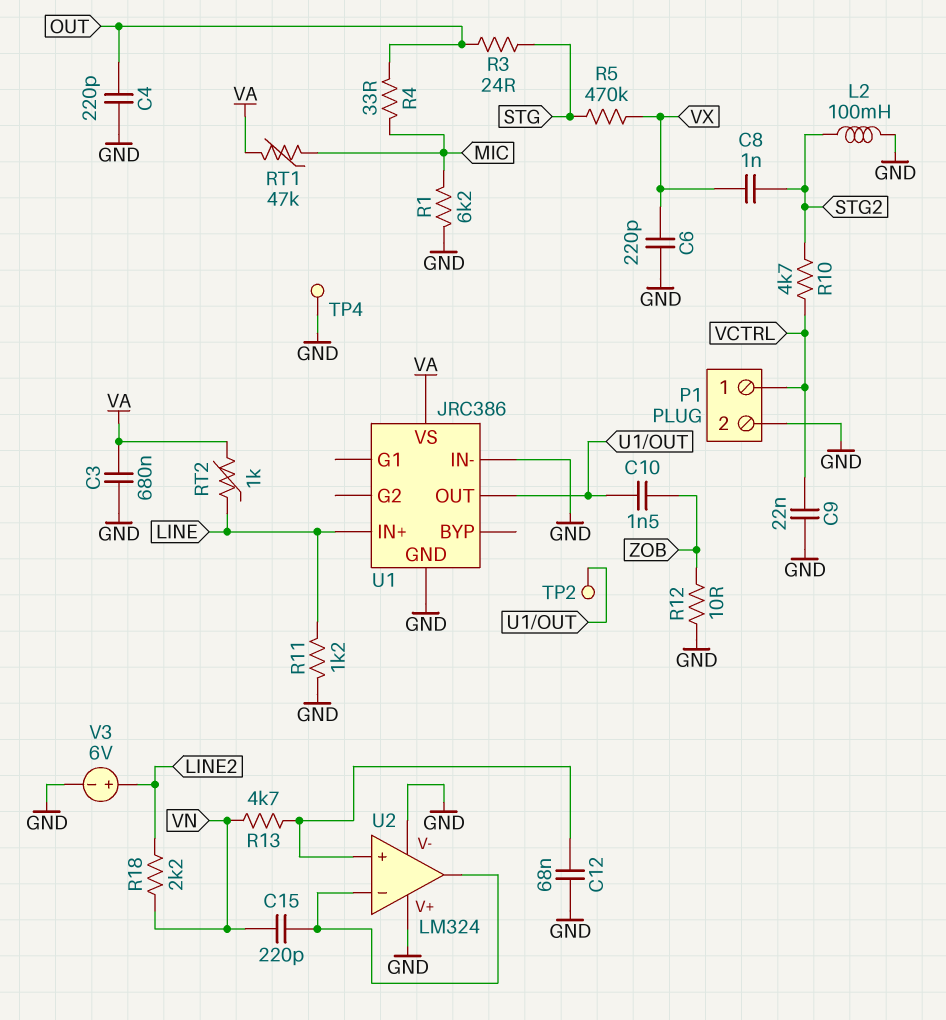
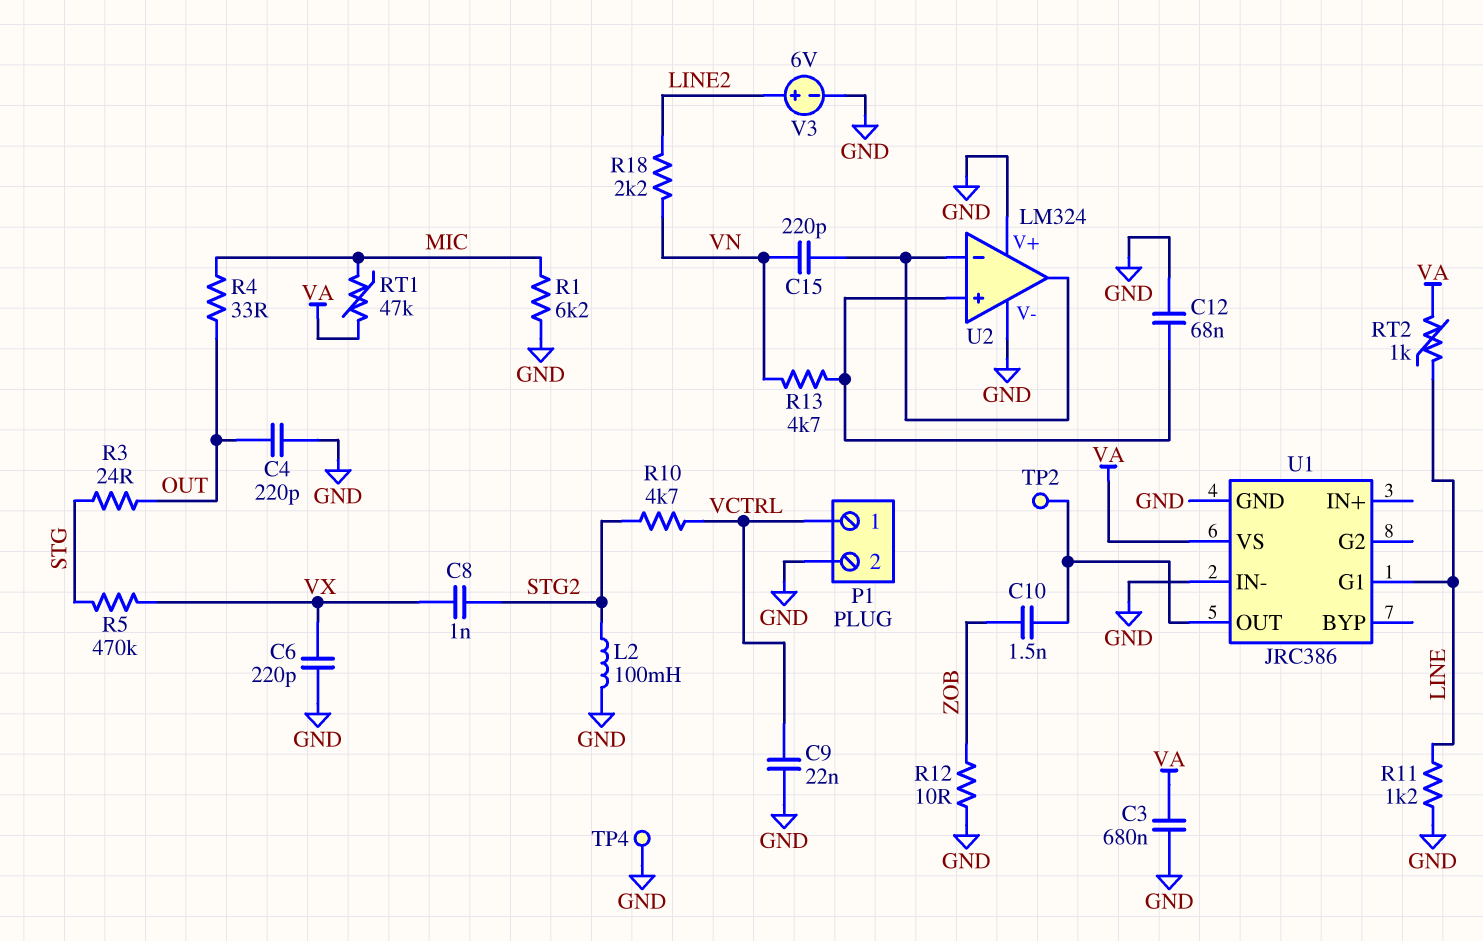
U1 pin G1: none -> LINE
U1 pin IN+: LINE -> none

